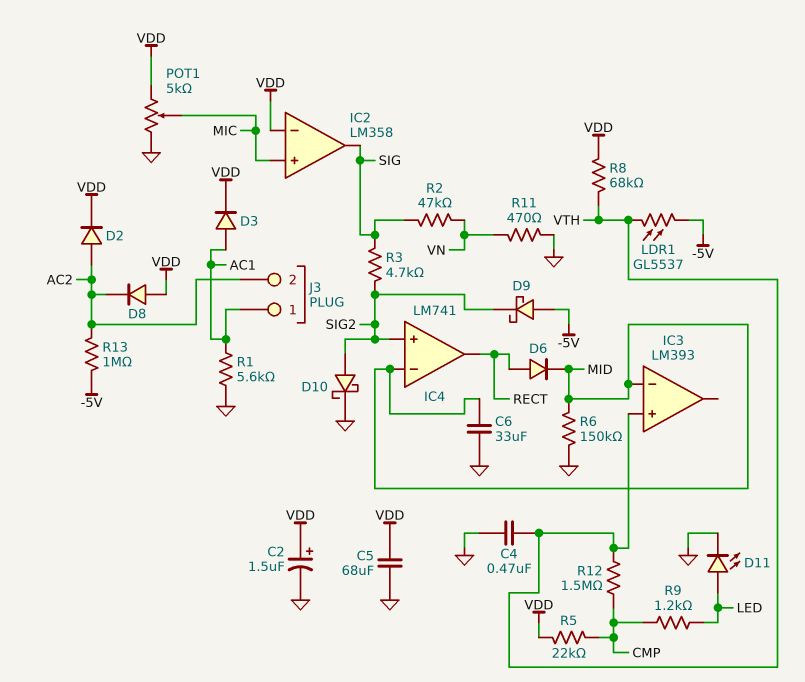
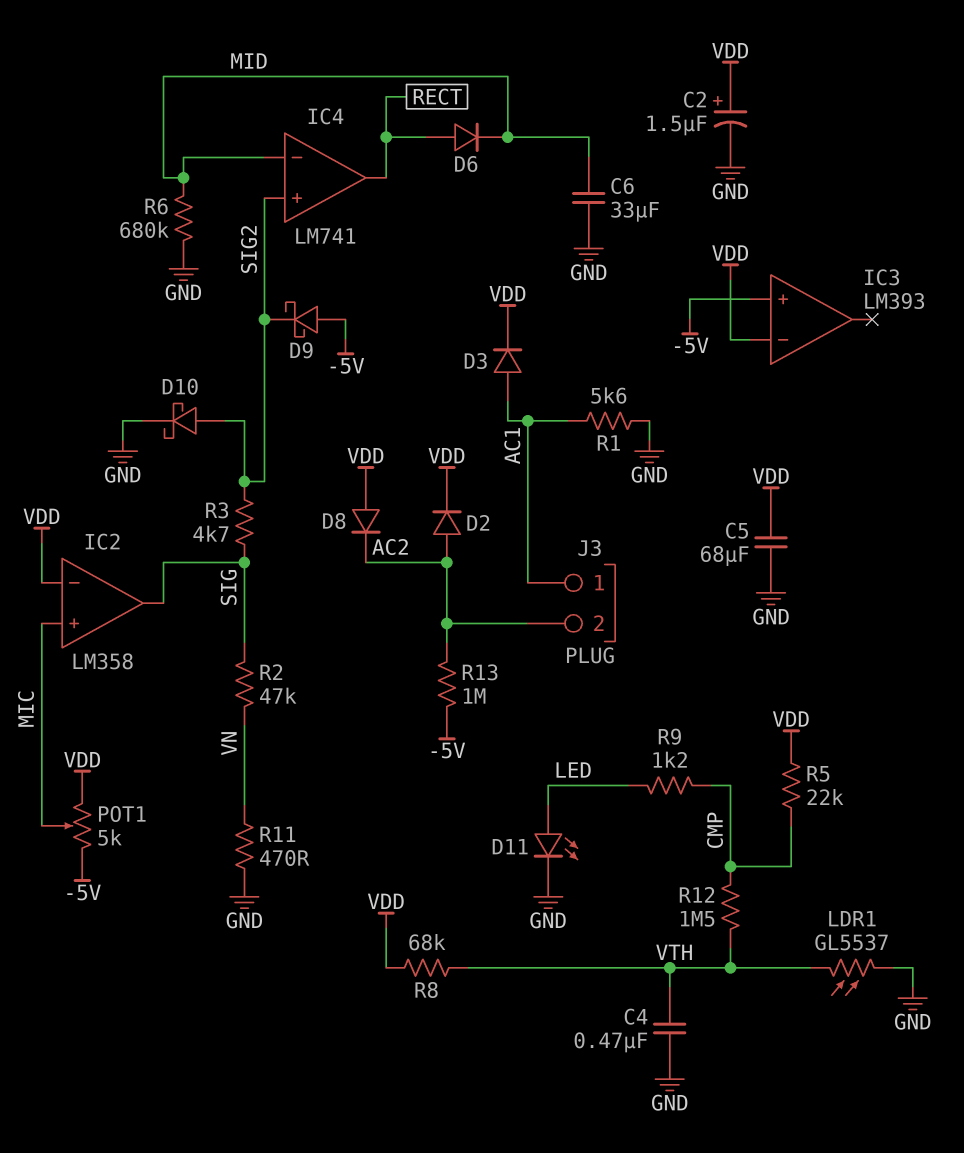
IC3 pin in+: VTH -> -5V
IC3 pin in-: MID -> VDD
LDR1: GL5537 (-5V, VTH) -> GL5537 (GND, VTH)
POT1: 5k (GND, VDD, wiper MIC) -> 5k (-5V, VDD, wiper MIC)
R6: 150k (GND, MID) -> 680k (GND, MID)

